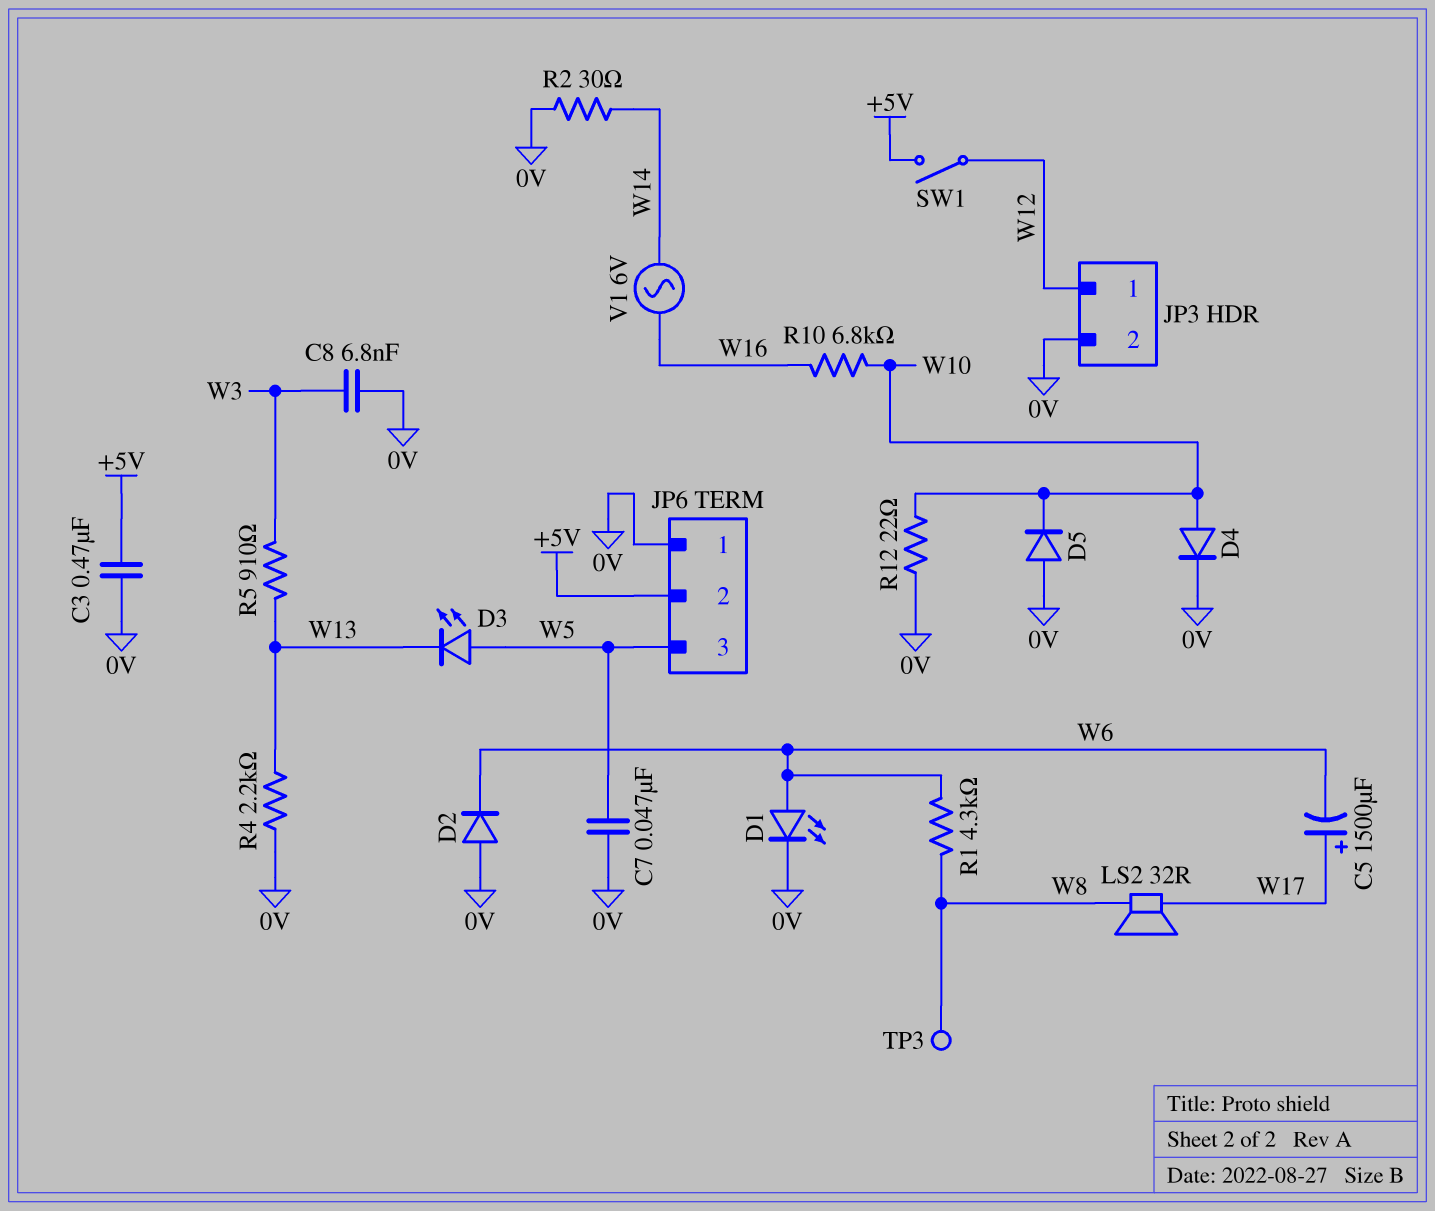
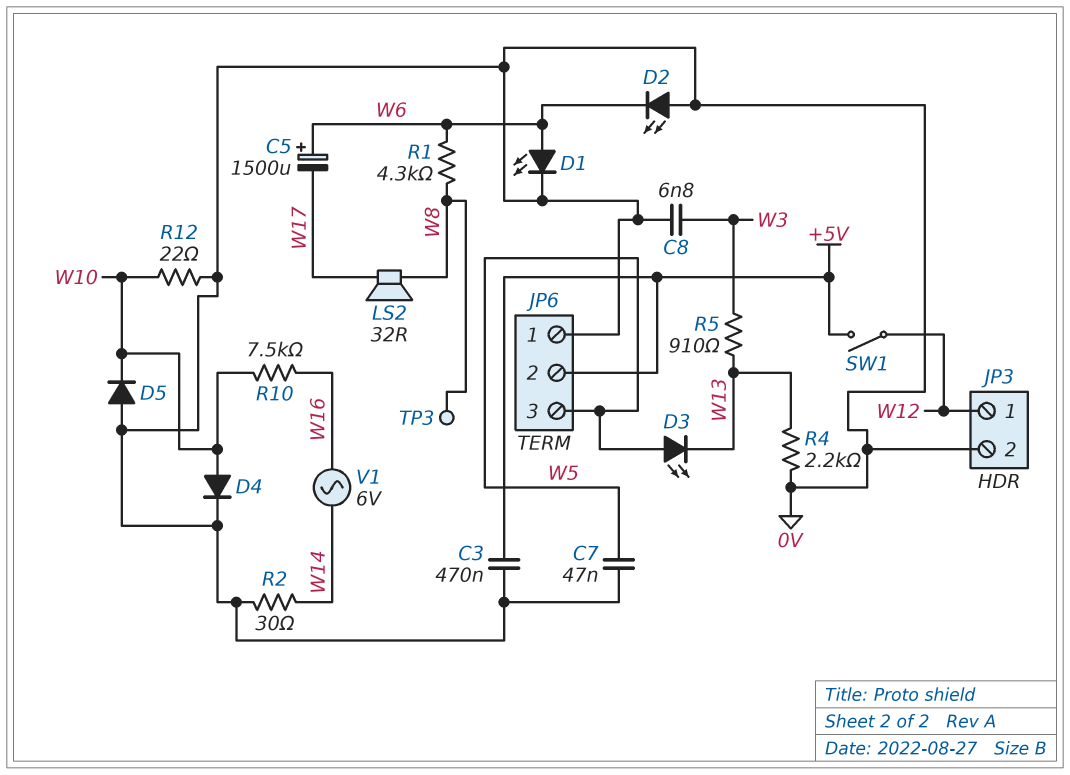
C5: 1500uF (plus W17, minus W6) -> 1500uF (plus W6, minus W17)
D2: diode (A 0V, K W6) -> LED (A 0V, K W6)
R10: 6.8k (W10, W16) -> 7.5k (W10, W16)

